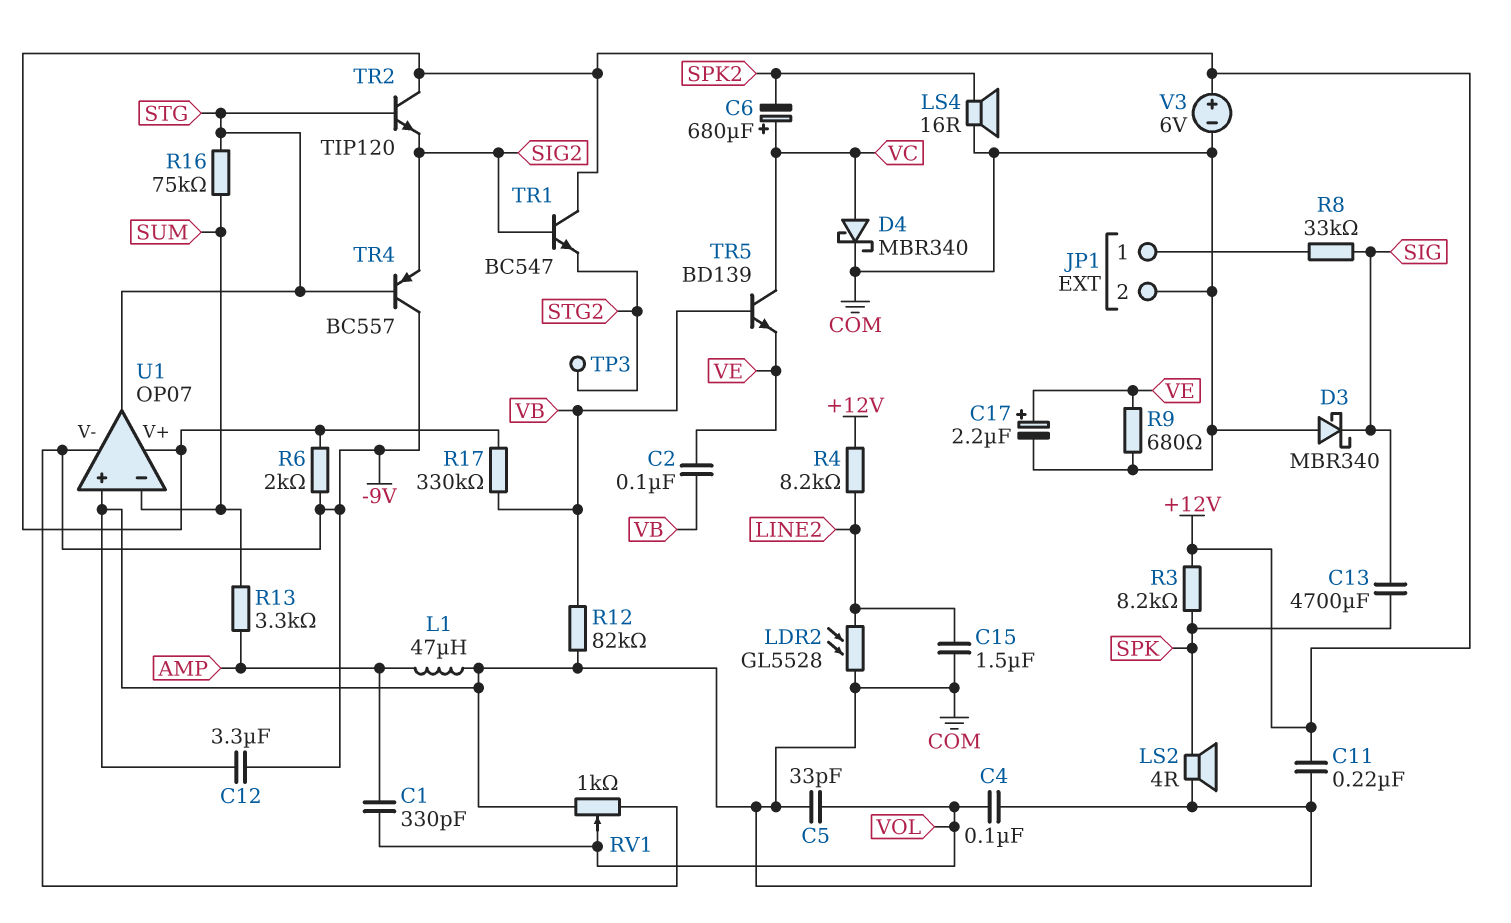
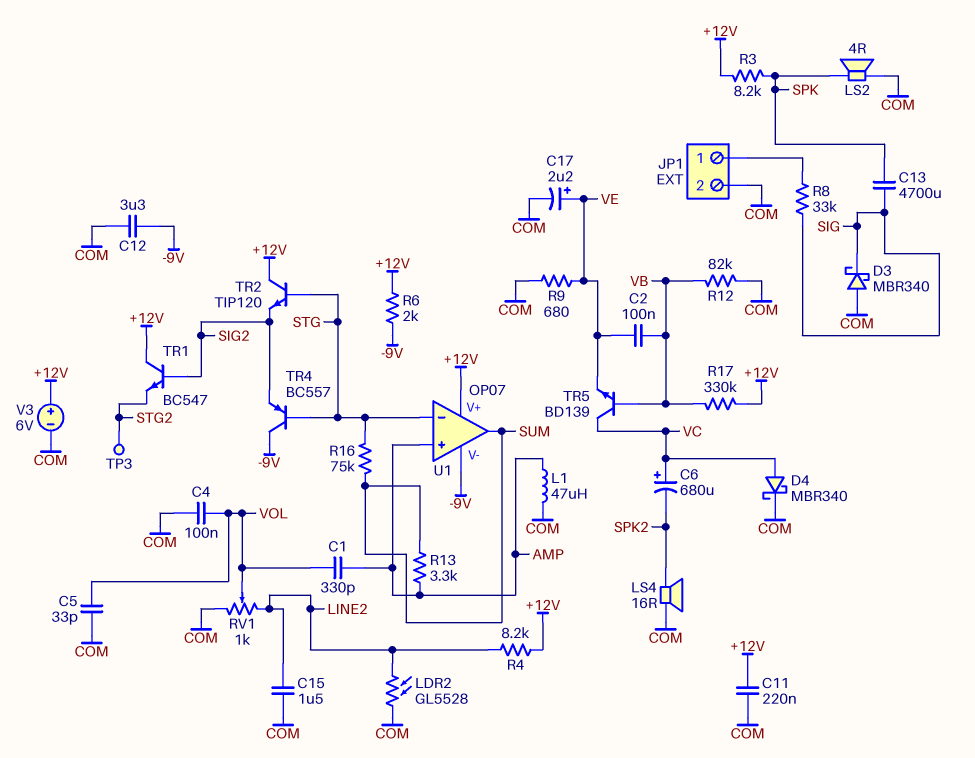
RV1: 1k (-9V, COM, wiper VOL) -> 1k (COM, LINE2, wiper VOL)
U1 pin in+: COM -> AMP
U1 pin in-: SUM -> STG
U1 pin out: STG -> SUM

